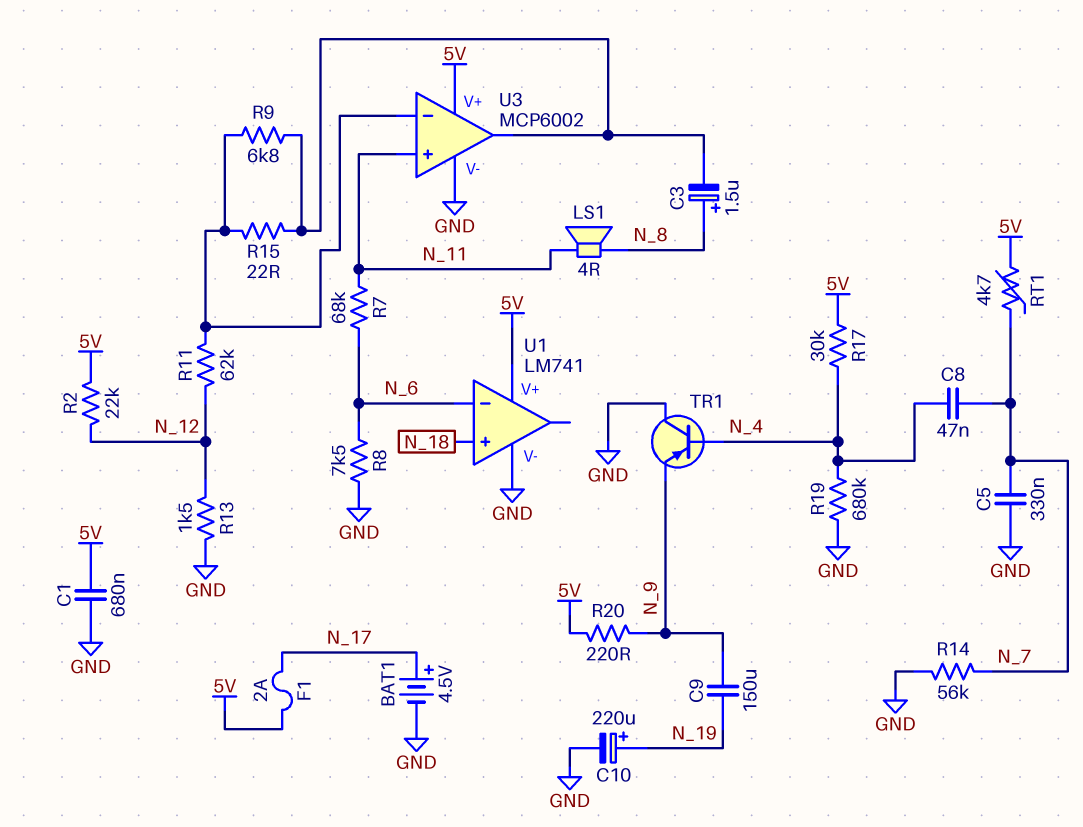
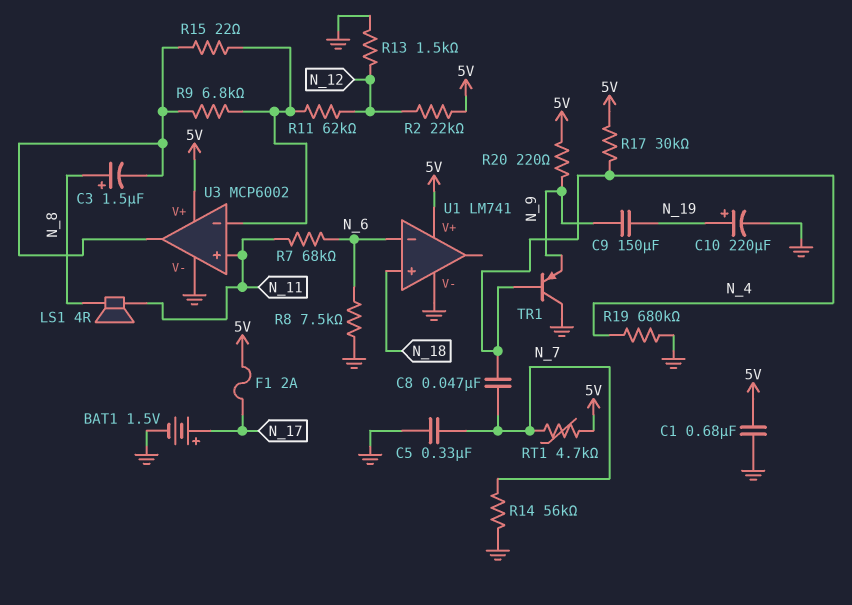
BAT1: 4.5V (plus N_17, minus GND) -> 1.5V (plus N_17, minus GND)

